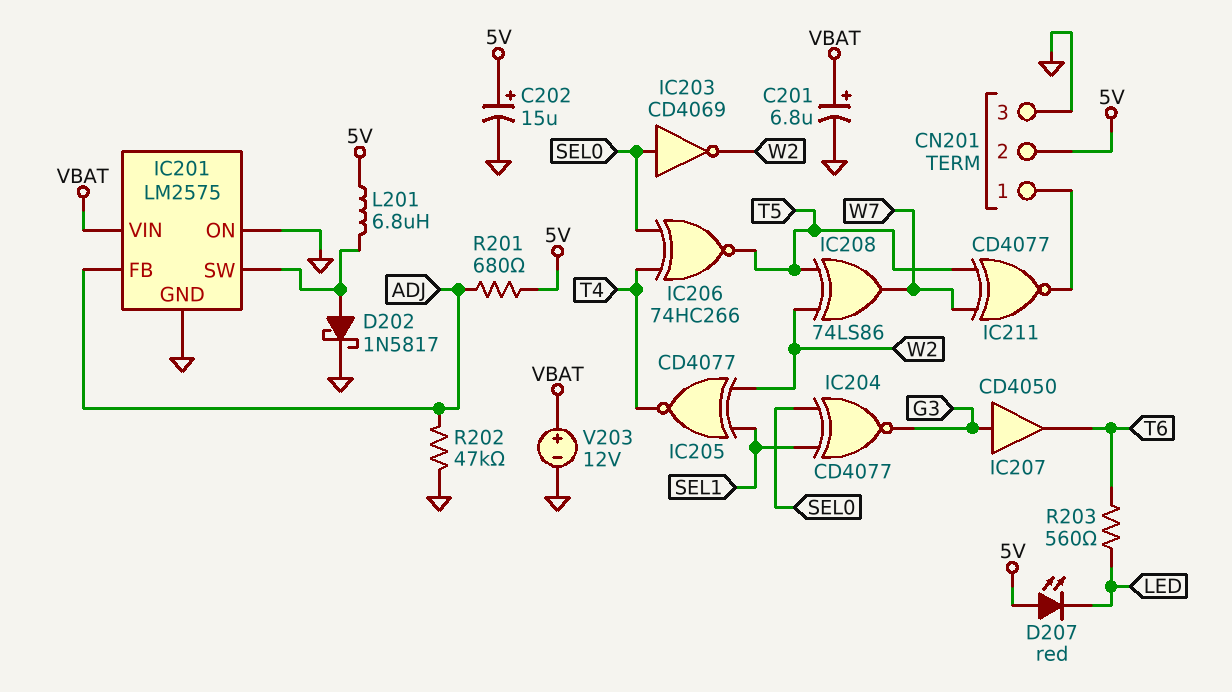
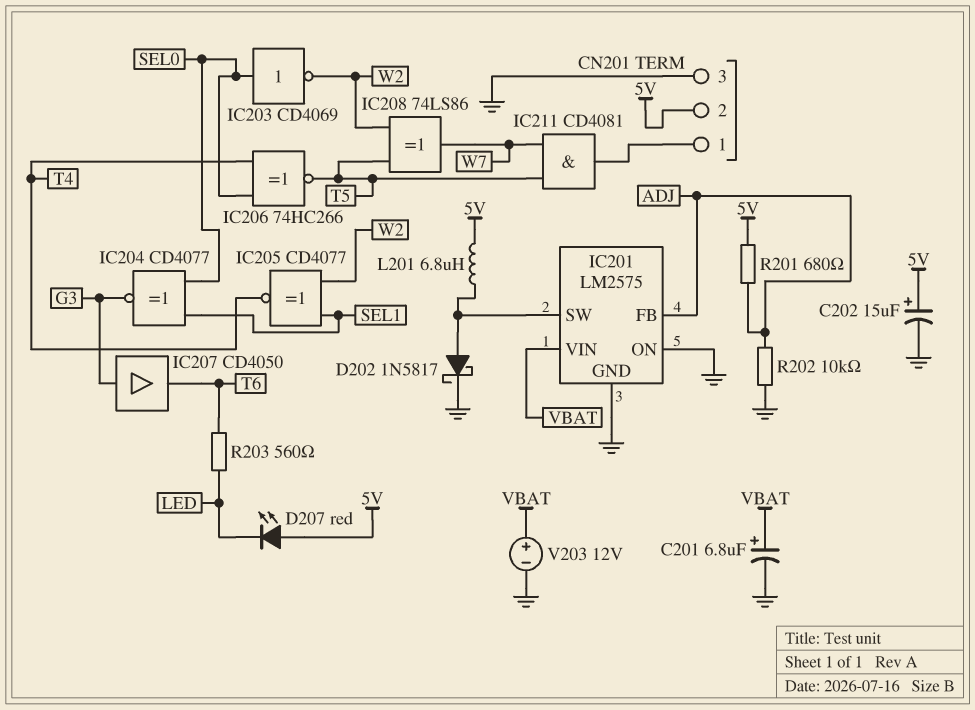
IC211: XNOR CD4077 (in T5, in W7, out CN201/1) -> AND CD4081 (in T5, in W7, out CN201/1)
R202: 47k (ADJ, GND) -> 10k (ADJ, GND)

